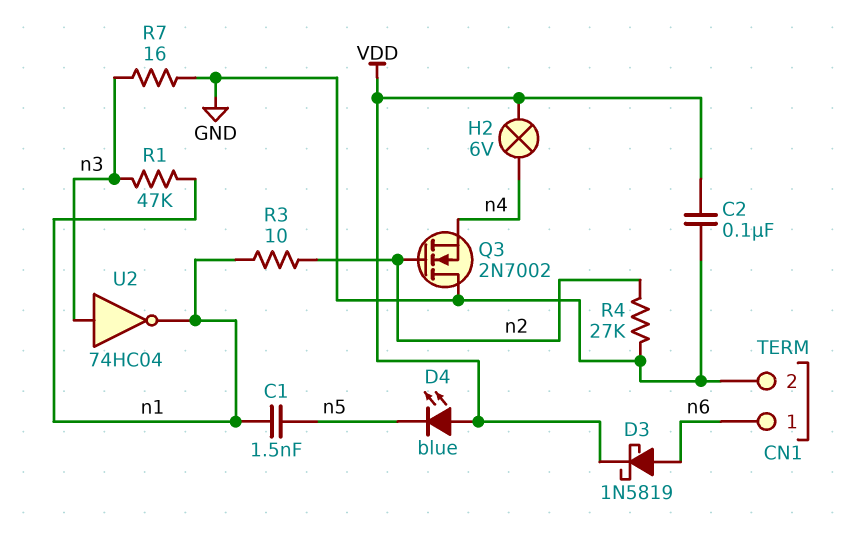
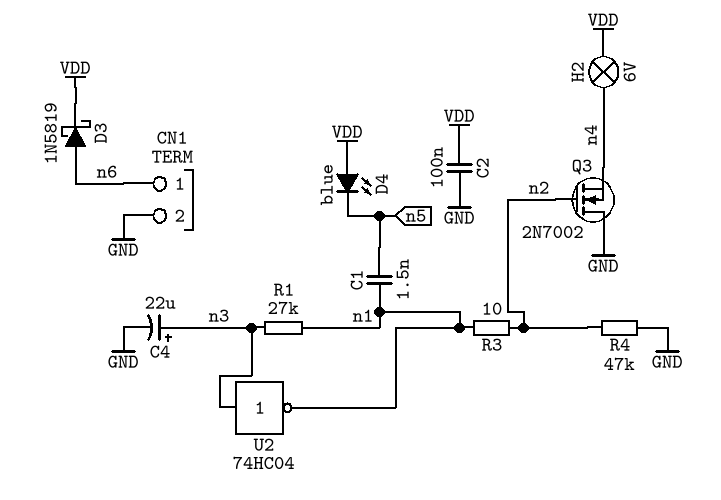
C4: none -> 22uF (plus n3, minus GND)
R1: 47k (n1, n3) -> 27k (n1, n3)
R4: 27k (GND, n2) -> 47k (GND, n2)
R7: 16 (GND, n3) -> none

